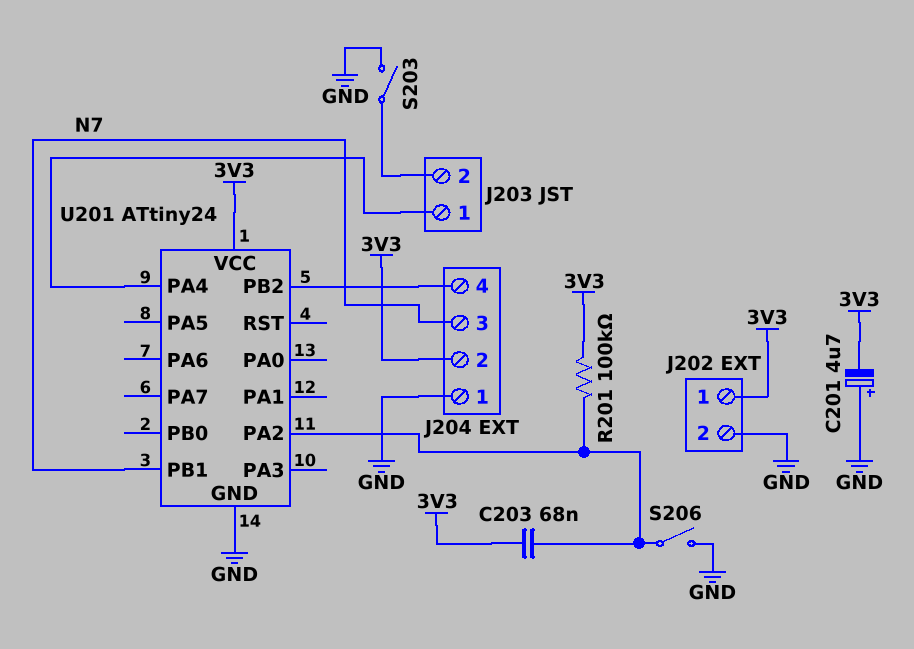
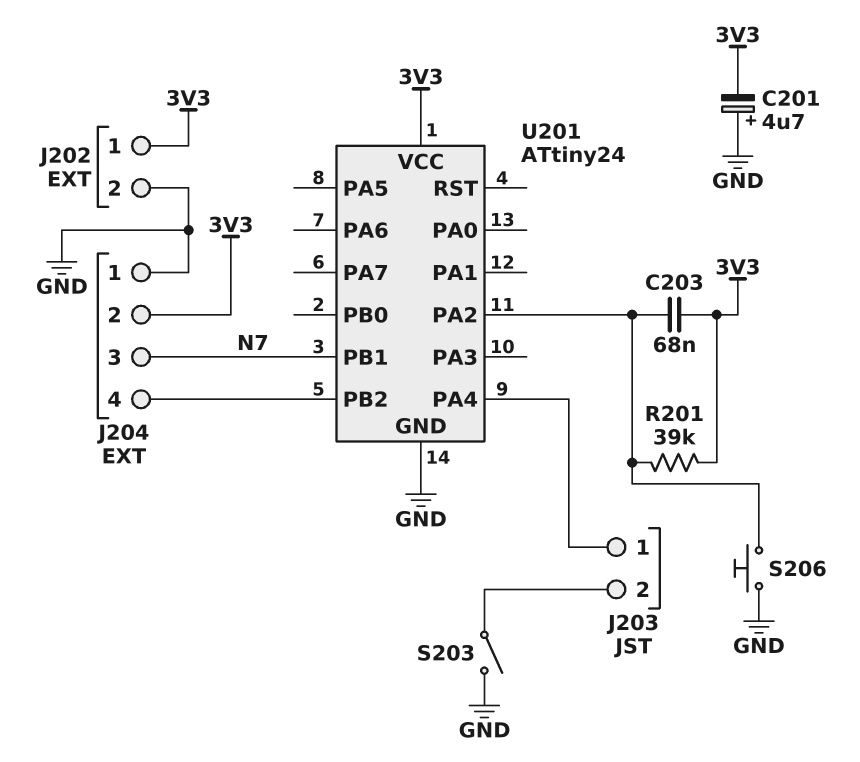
R201: 100k (3V3, U201/PA2) -> 39k (3V3, U201/PA2)
S206: switch (GND, U201/PA2) -> button (GND, U201/PA2)

